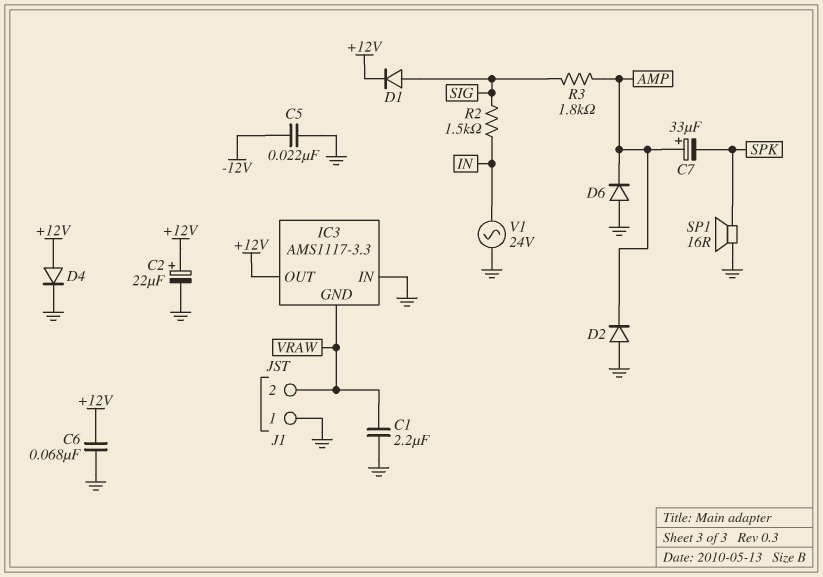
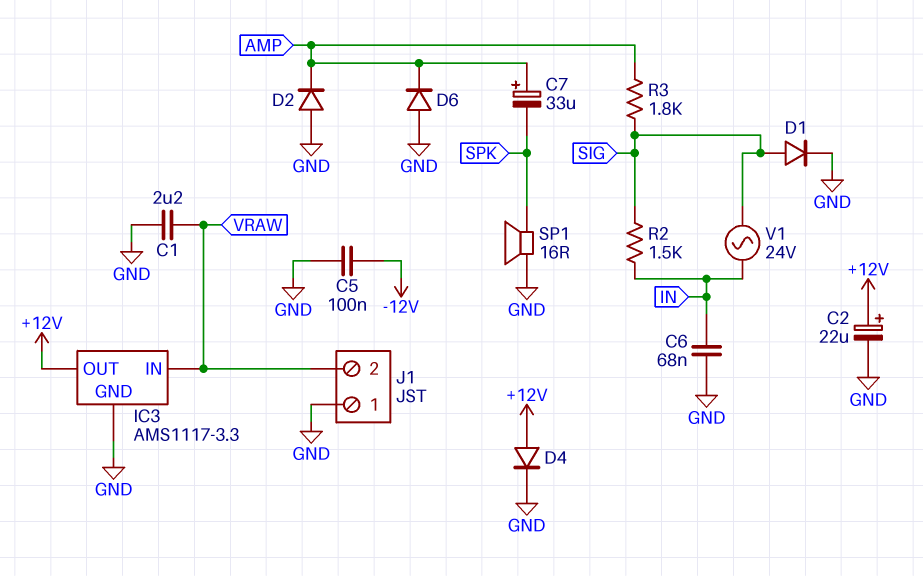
C5: 22nF (-12V, GND) -> 100nF (-12V, GND)
C6: 68nF (+12V, GND) -> 68nF (GND, IN)
D1: diode (A SIG, K +12V) -> diode (A SIG, K GND)
IC3 pin GND: VRAW -> GND
IC3 pin IN: GND -> VRAW
V1: AC 24V (GND, IN) -> AC 24V (IN, SIG)

